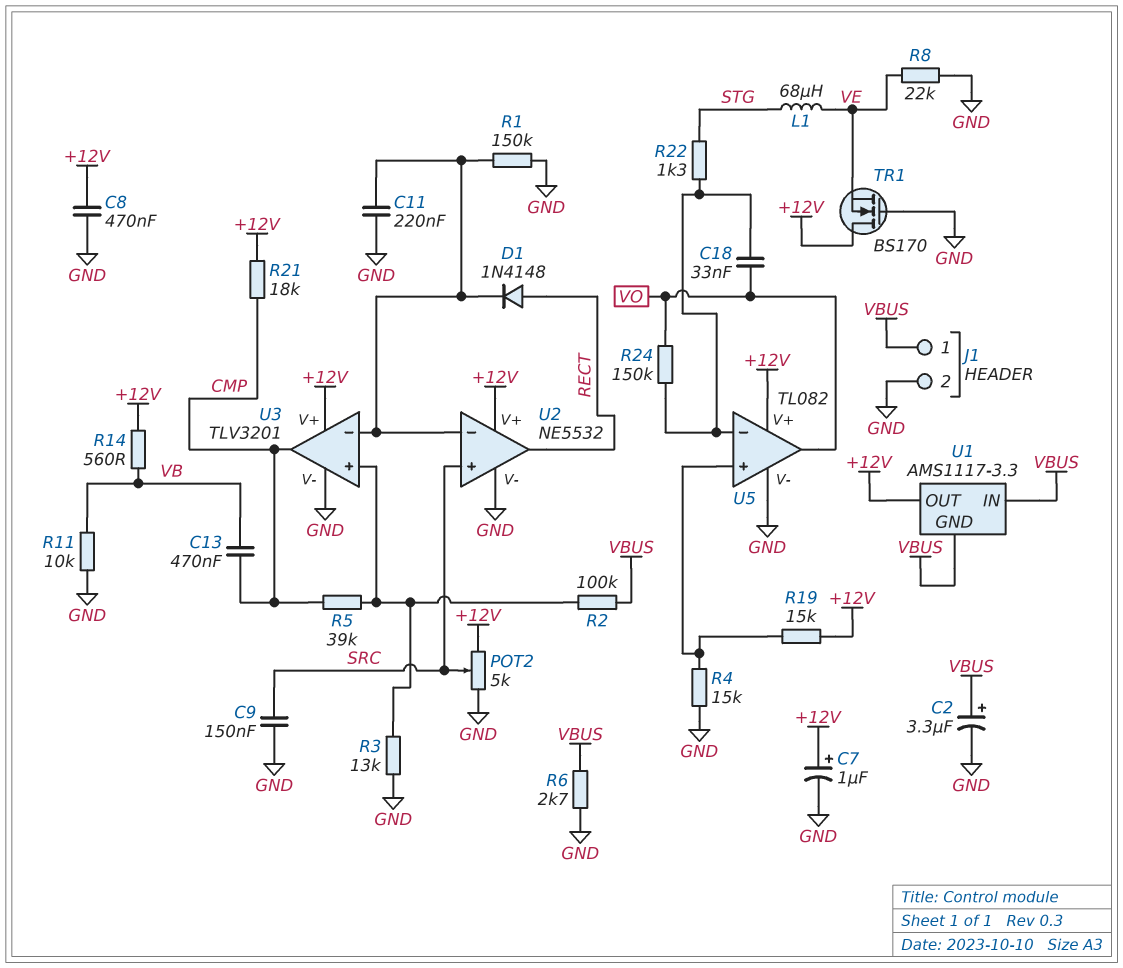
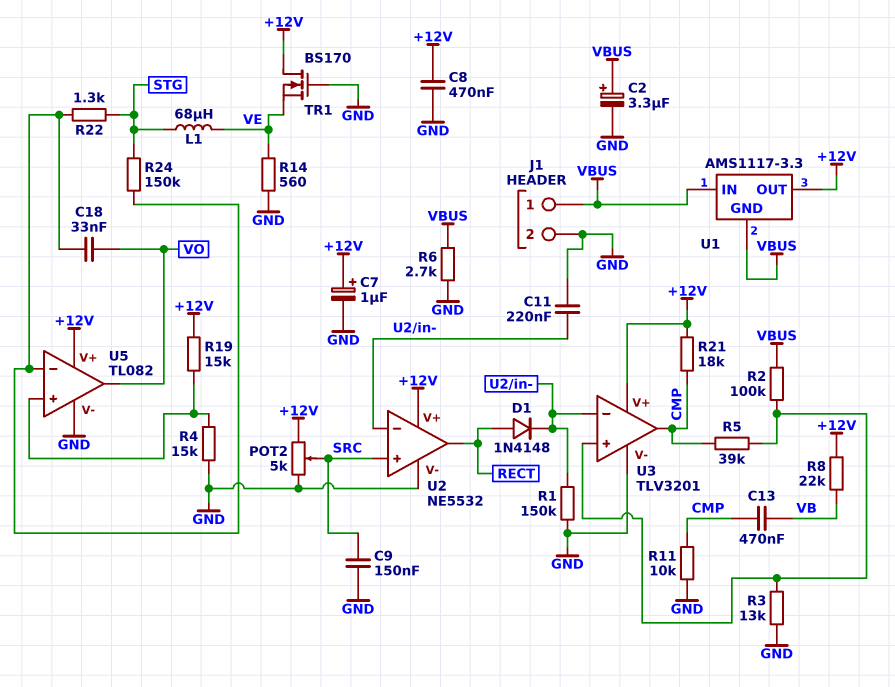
R8: 22k (GND, VE) -> 22k (+12V, VB)
R11: 10k (GND, VB) -> 10k (CMP, GND)
R14: 560 (+12V, VB) -> 560 (GND, VE)
R24: 150k (U5/in-, VO) -> 150k (STG, U5/in-)

